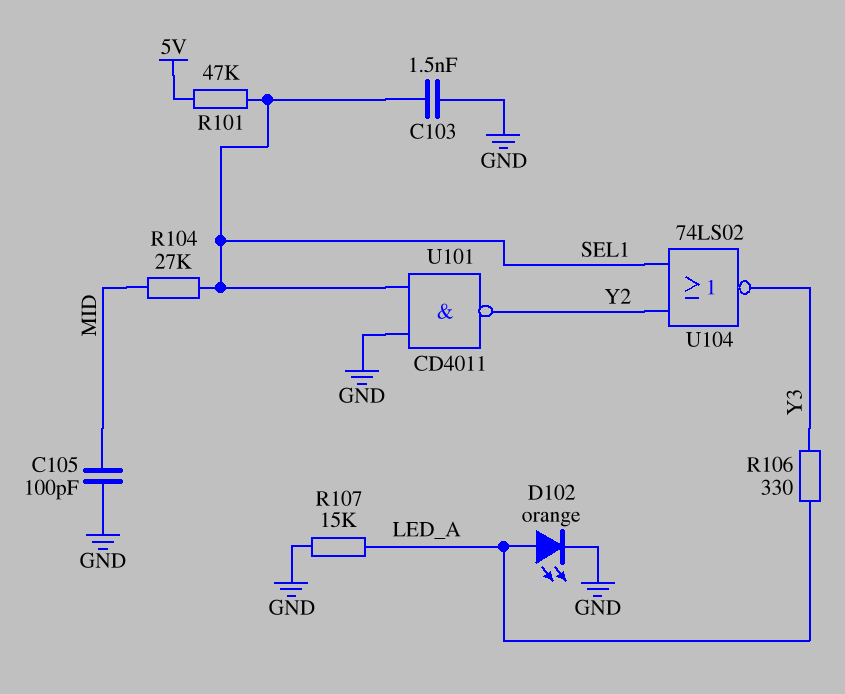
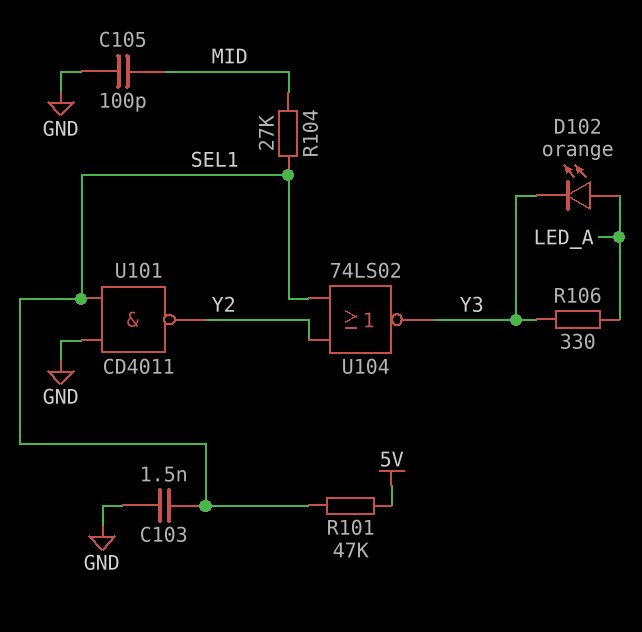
D102: LED orange (A LED_A, K GND) -> LED orange (A LED_A, K Y3)
R107: 15k (GND, LED_A) -> none

